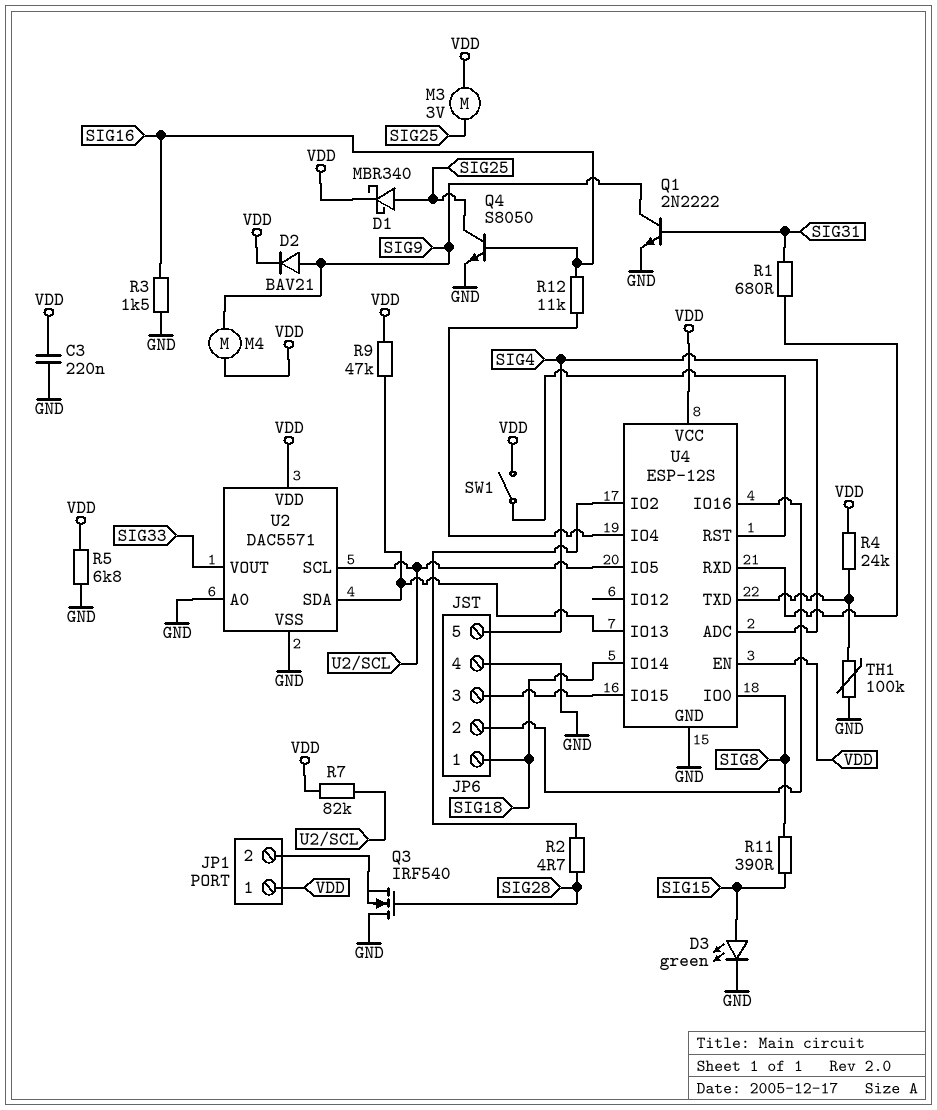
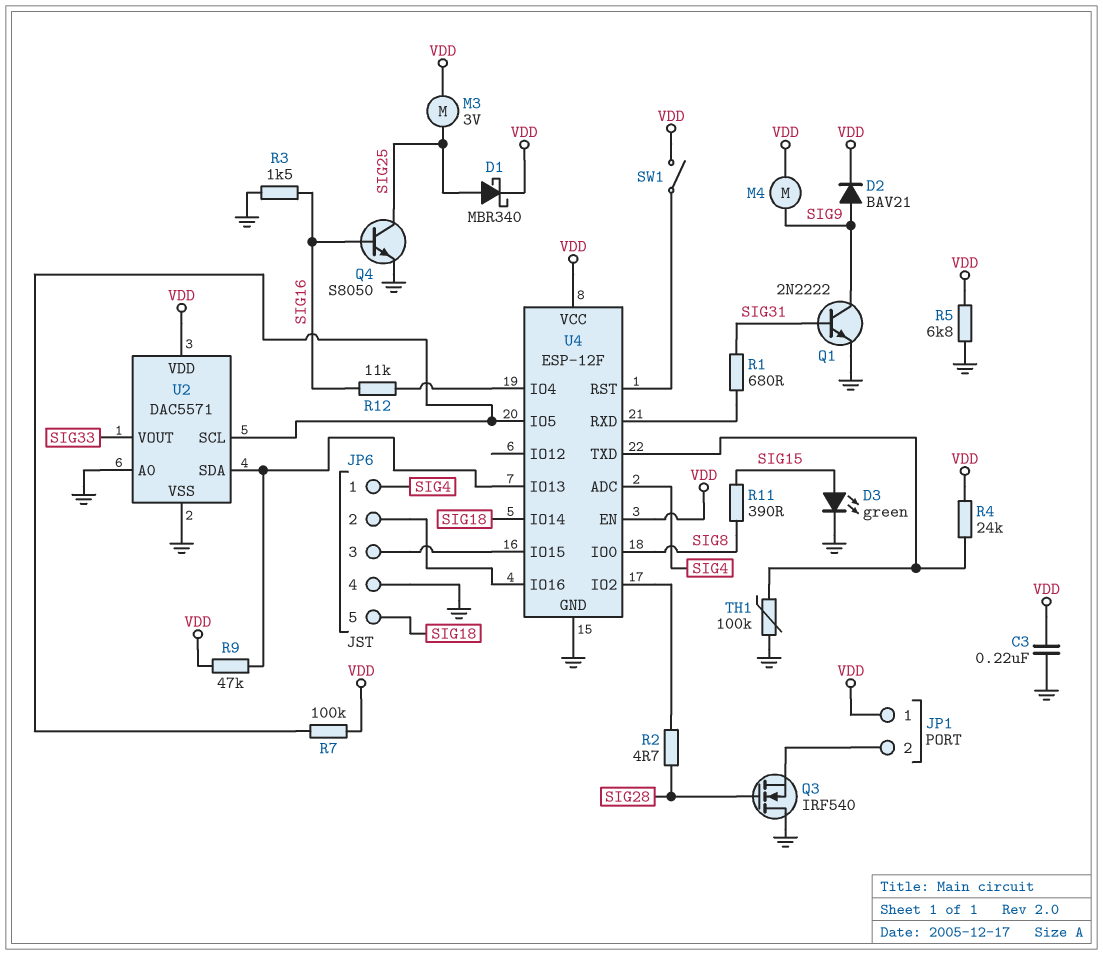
JP6 pin 1: SIG18 -> SIG4
JP6 pin 5: SIG4 -> SIG18
R7: 82k (U2/SCL, VDD) -> 100k (U2/SCL, VDD)
U4: ESP-12S -> ESP-12F

